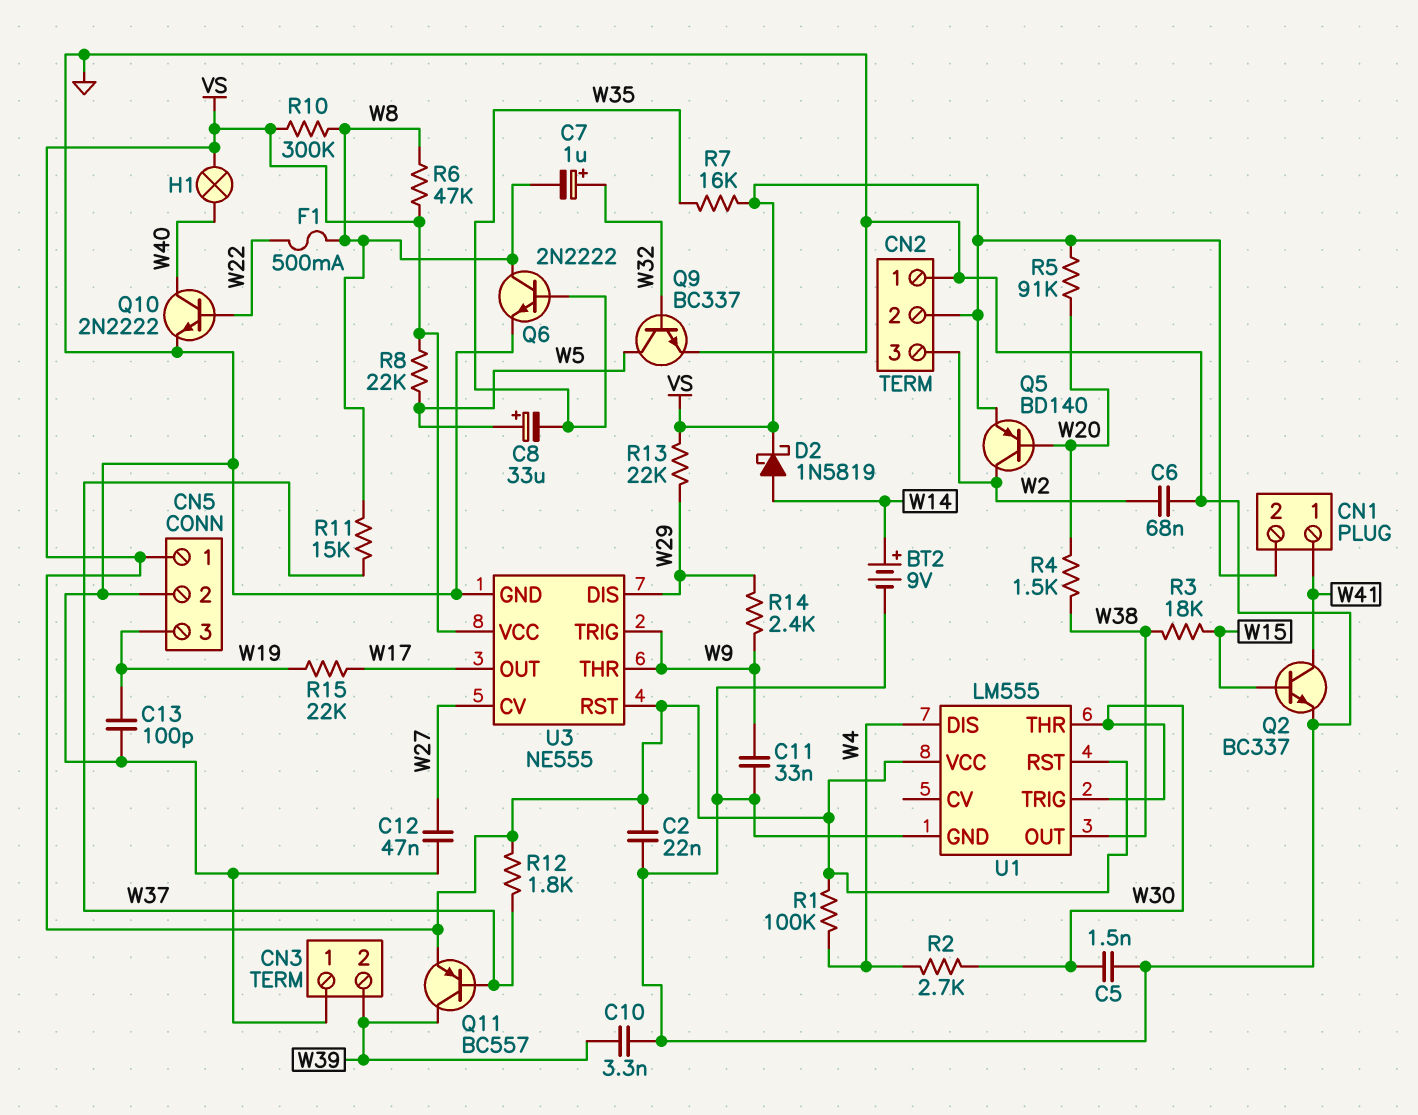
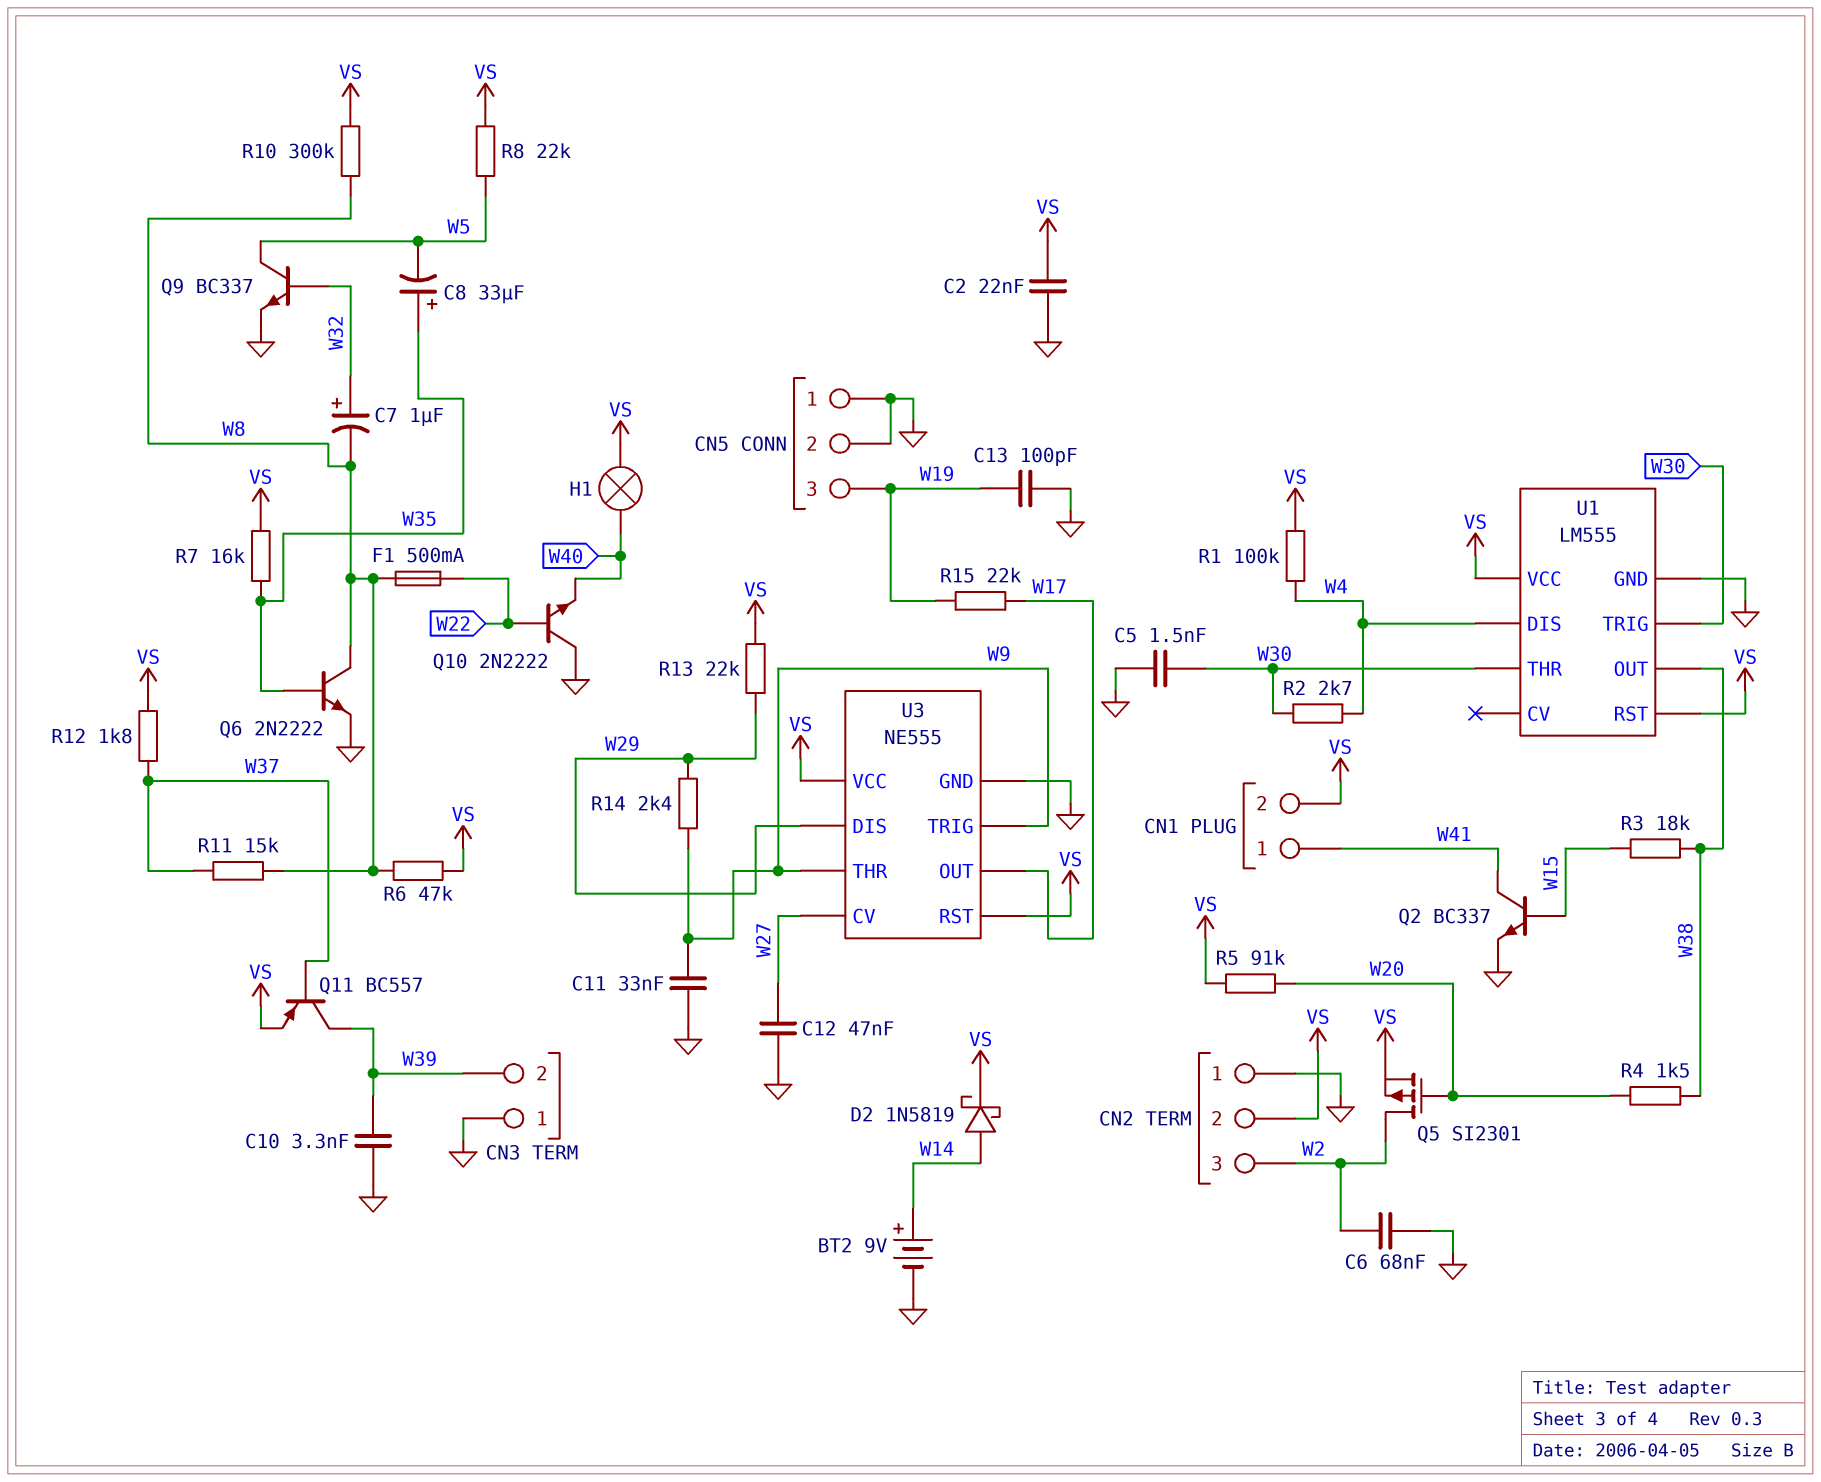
C8: 33uF (plus W5, minus W35) -> 33uF (plus W35, minus W5)
CN5 pin 1: VS -> GND
Q5: PNP BD140 (B W20, C W2, E VS) -> PMOS SI2301 (G W20, D W2, S VS)
Q10: NPN 2N2222 (B W22, C W40, E GND) -> NPN 2N2222 (B W22, C GND, E W40)

